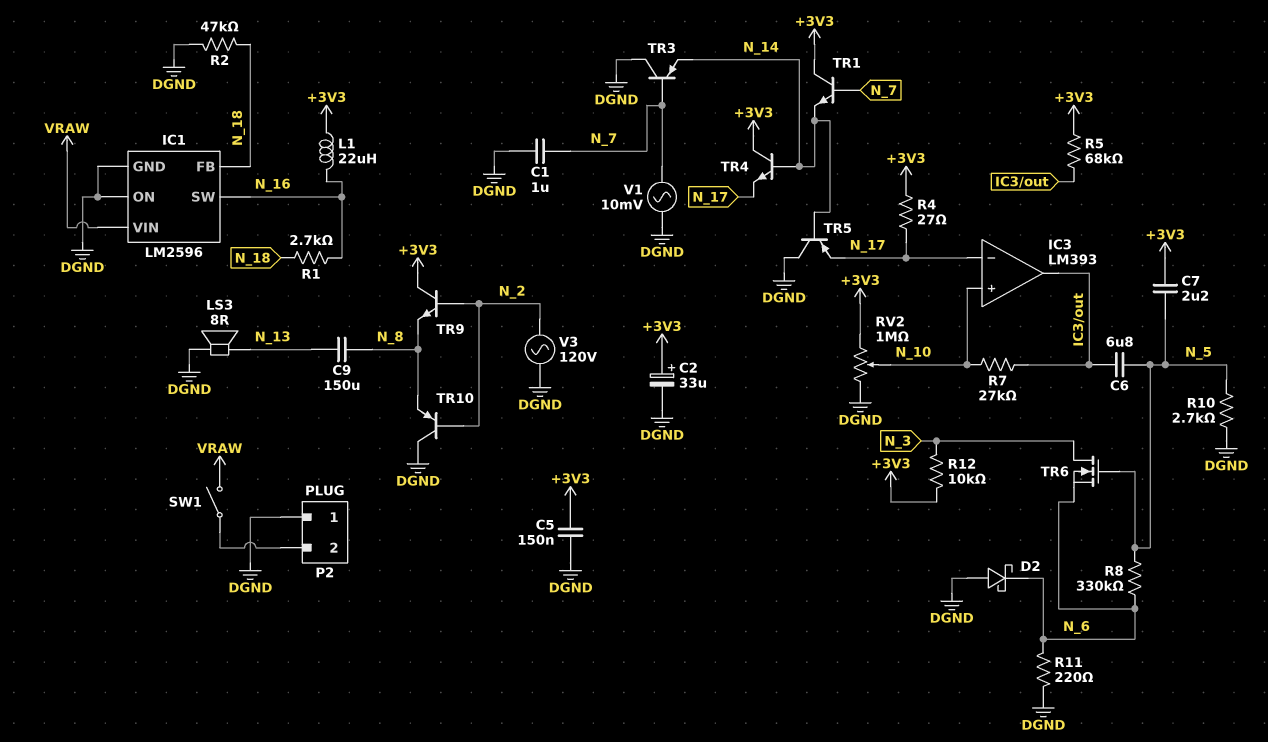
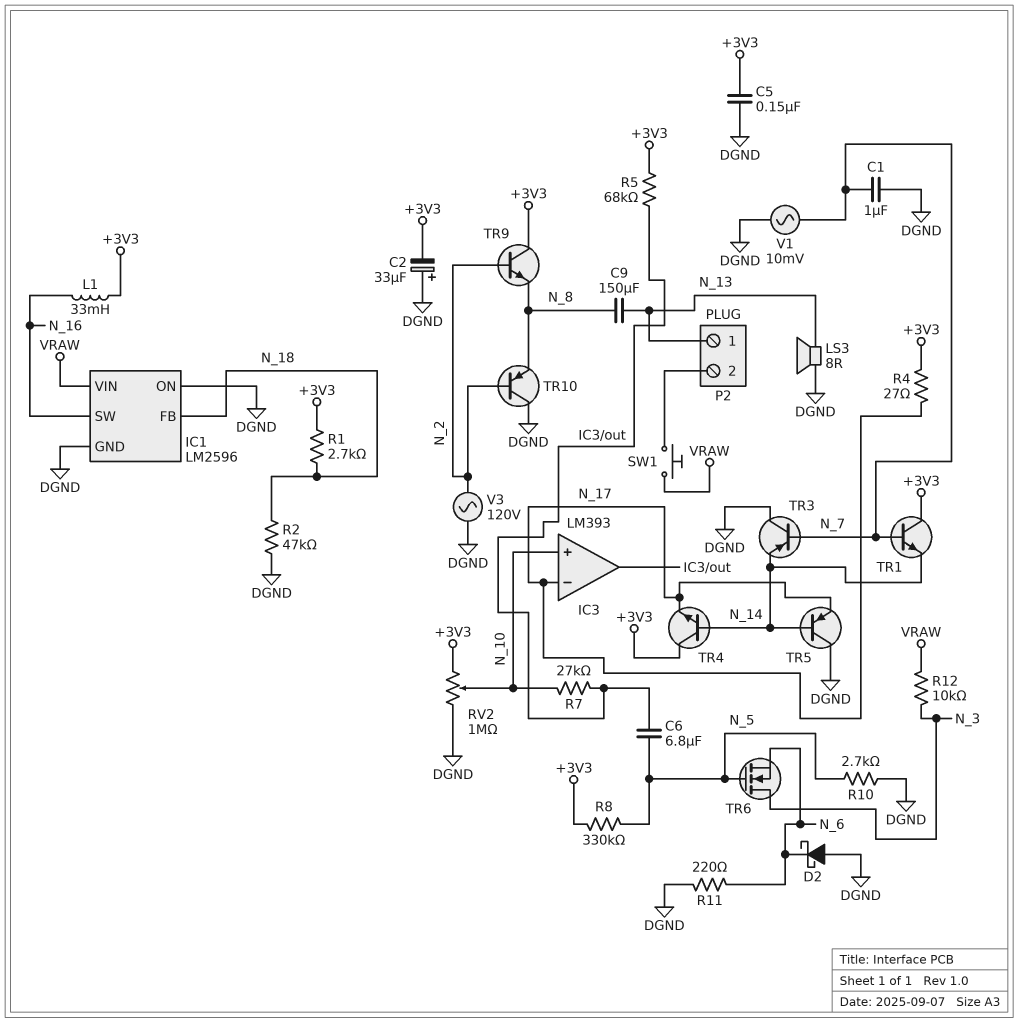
C2: 33uF (plus +3V3, minus DGND) -> 33uF (plus DGND, minus +3V3)
C7: 2.2uF (+3V3, N_5) -> none
L1: 22uH (+3V3, N_16) -> 33mH (+3V3, N_16)
P2 pin 1: DGND -> N_13
R1: 2.7k (N_16, N_18) -> 2.7k (+3V3, N_18)
R8: 330k (N_5, N_6) -> 330k (+3V3, N_5)
R12: 10k (+3V3, N_3) -> 10k (N_3, VRAW)
SW1: switch (P2/2, VRAW) -> button (P2/2, VRAW)

